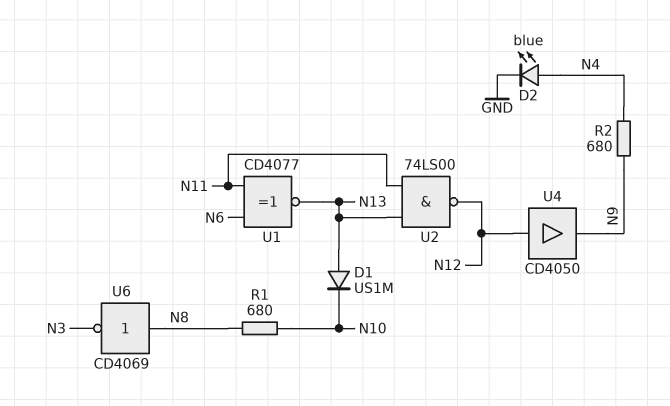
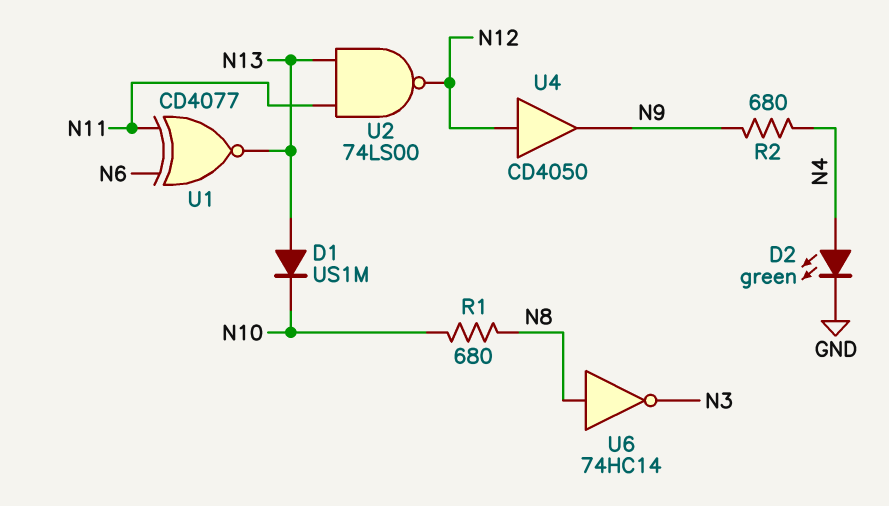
D2: LED blue (A N4, K GND) -> LED green (A N4, K GND)
U6: NOT CD4069 (in N8, out N3) -> NOT 74HC14 (in N8, out N3)

